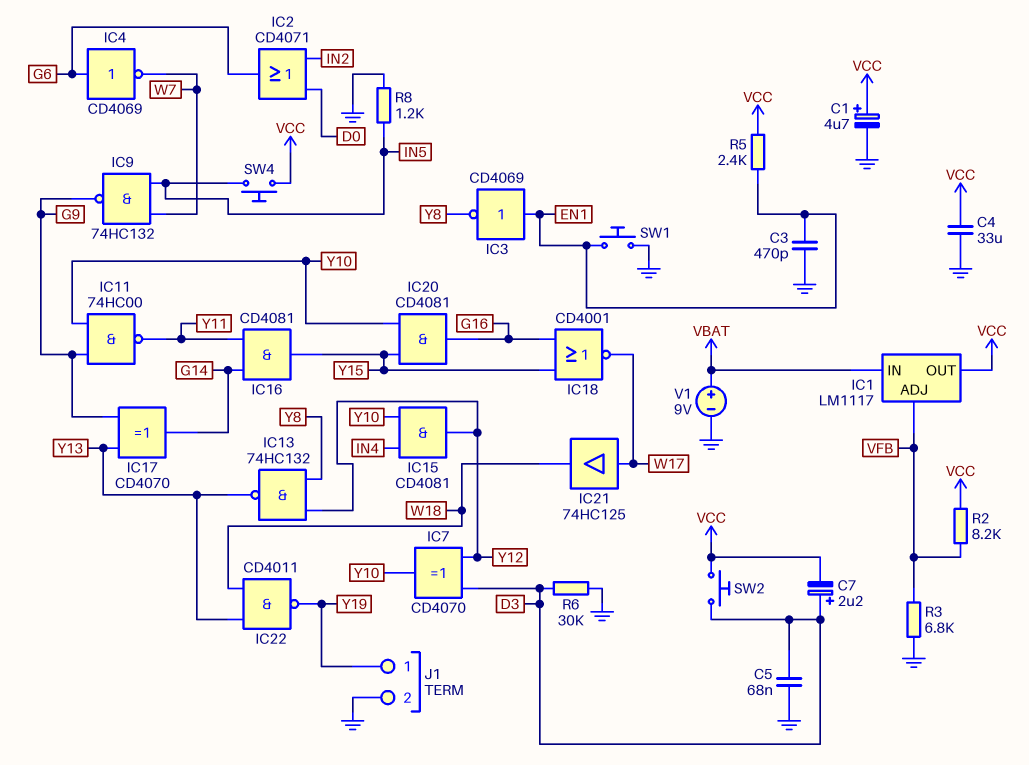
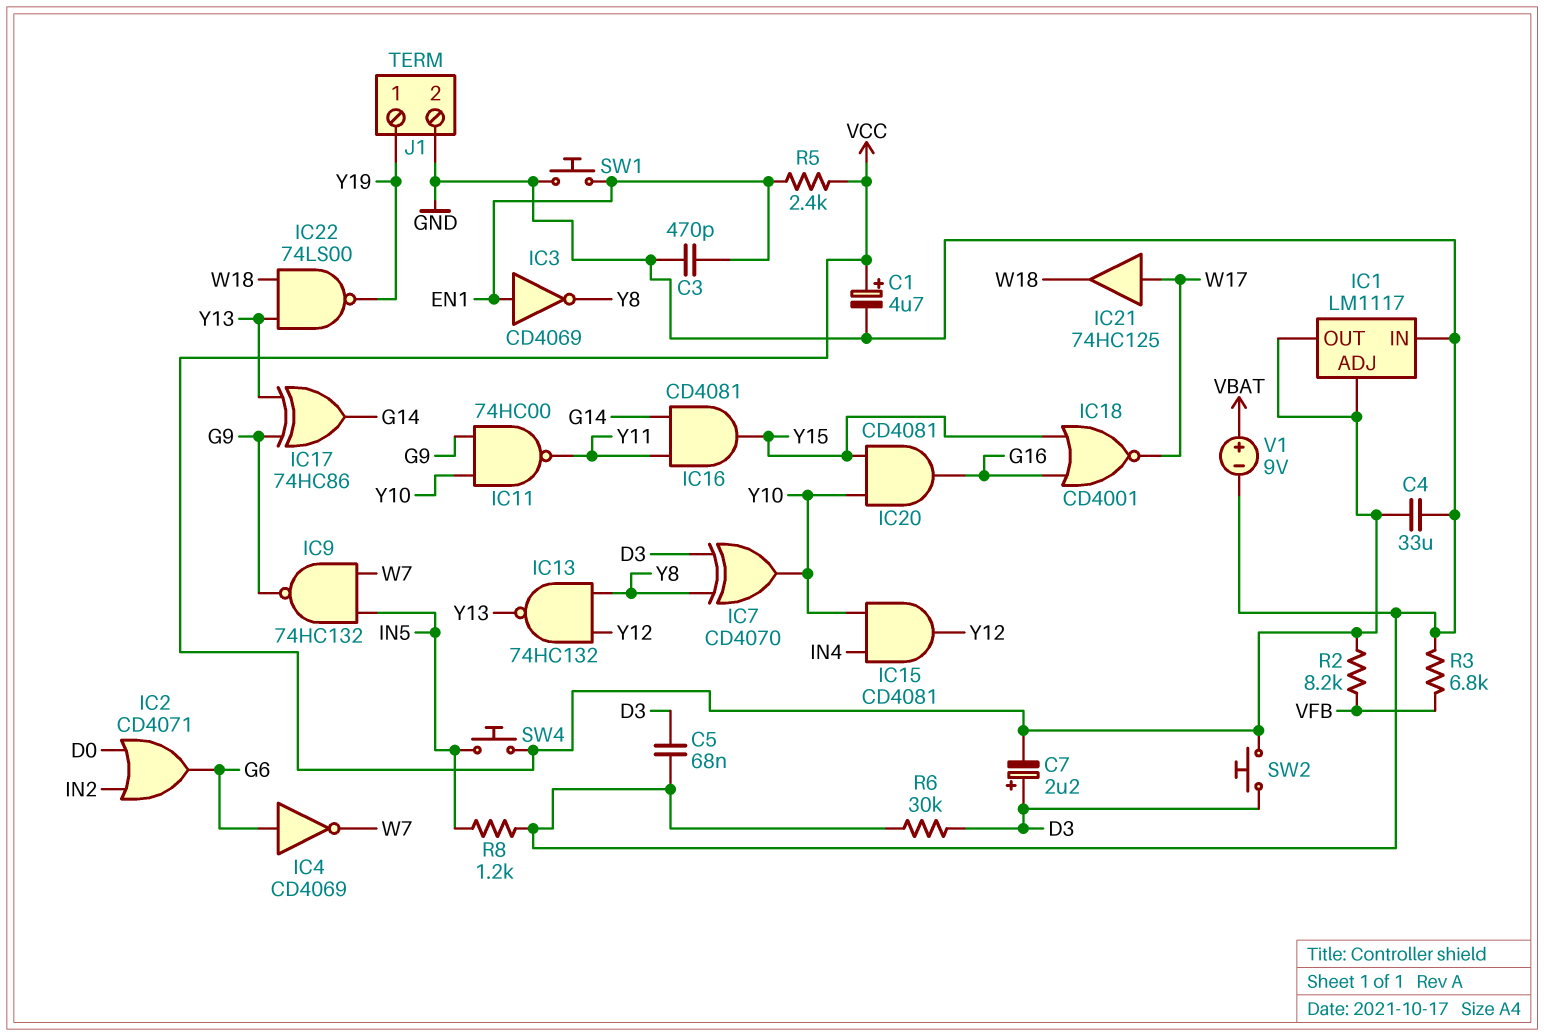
IC1 pin ADJ: VFB -> VCC
IC1 pin IN: VBAT -> GND
IC7: XOR CD4070 (in D3, in Y12, out Y10) -> XOR CD4070 (in D3, in Y8, out Y10)
IC17: XOR CD4070 (in G9, in Y13, out G14) -> XOR 74HC86 (in G9, in Y13, out G14)
IC22: NAND CD4011 (in W18, in Y13, out Y19) -> NAND 74LS00 (in W18, in Y13, out Y19)

